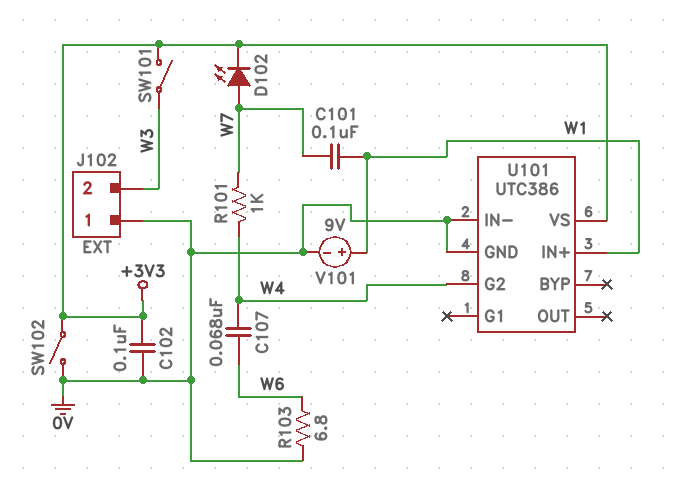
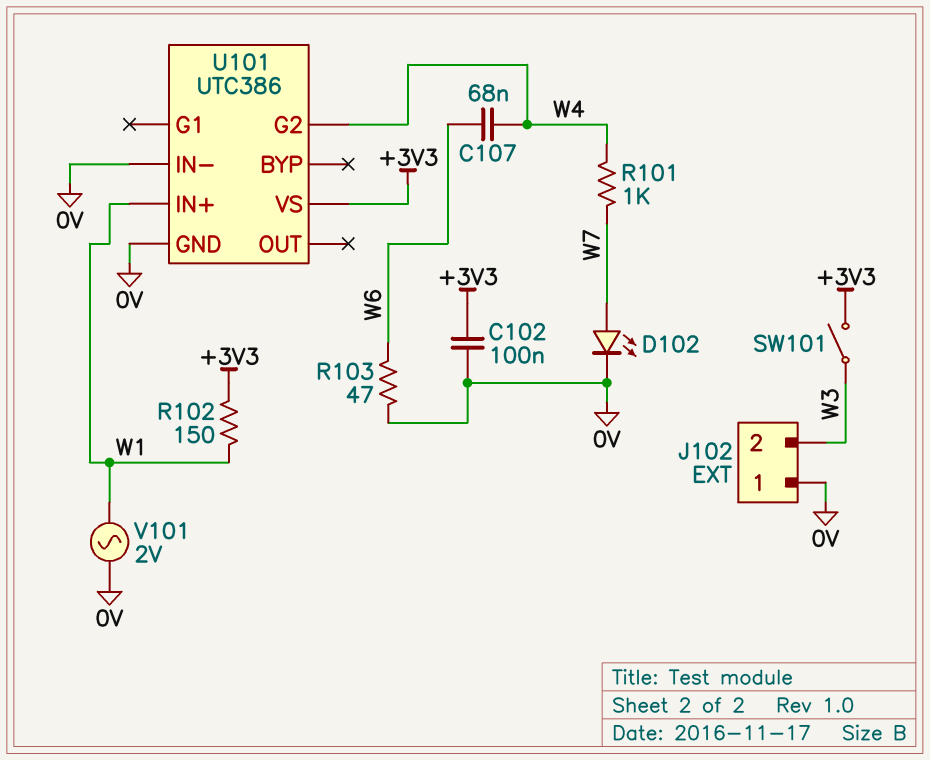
C101: 100nF (W1, W7) -> none
D102: LED (A W7, K +3V3) -> LED (A W7, K 0V)
R102: none -> 150 (+3V3, W1)
R103: 6.8 (0V, W6) -> 47 (0V, W6)
SW102: switch (+3V3, 0V) -> none
V101: 9V (plus W1, minus 0V) -> AC 2V (0V, W1)

